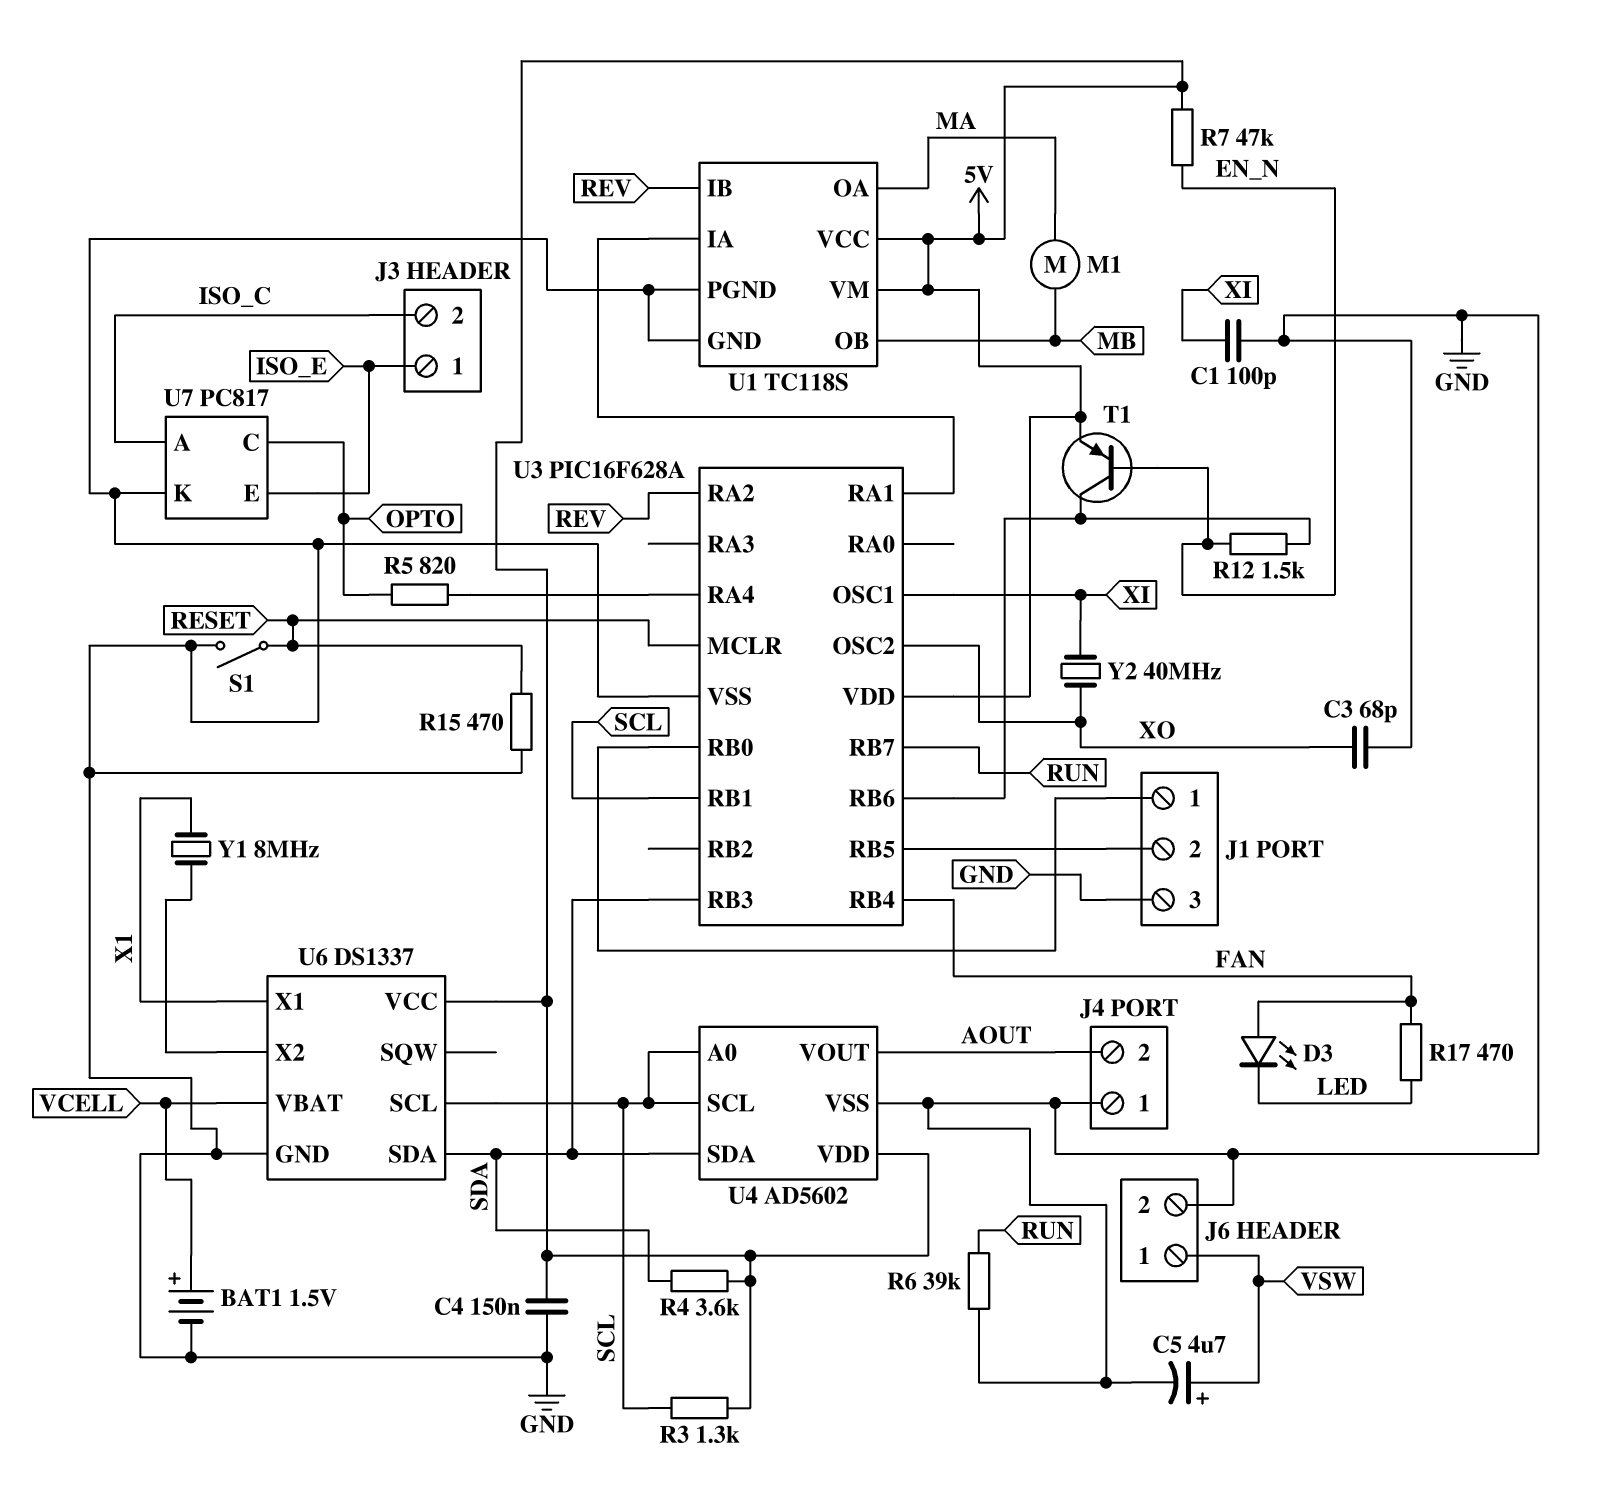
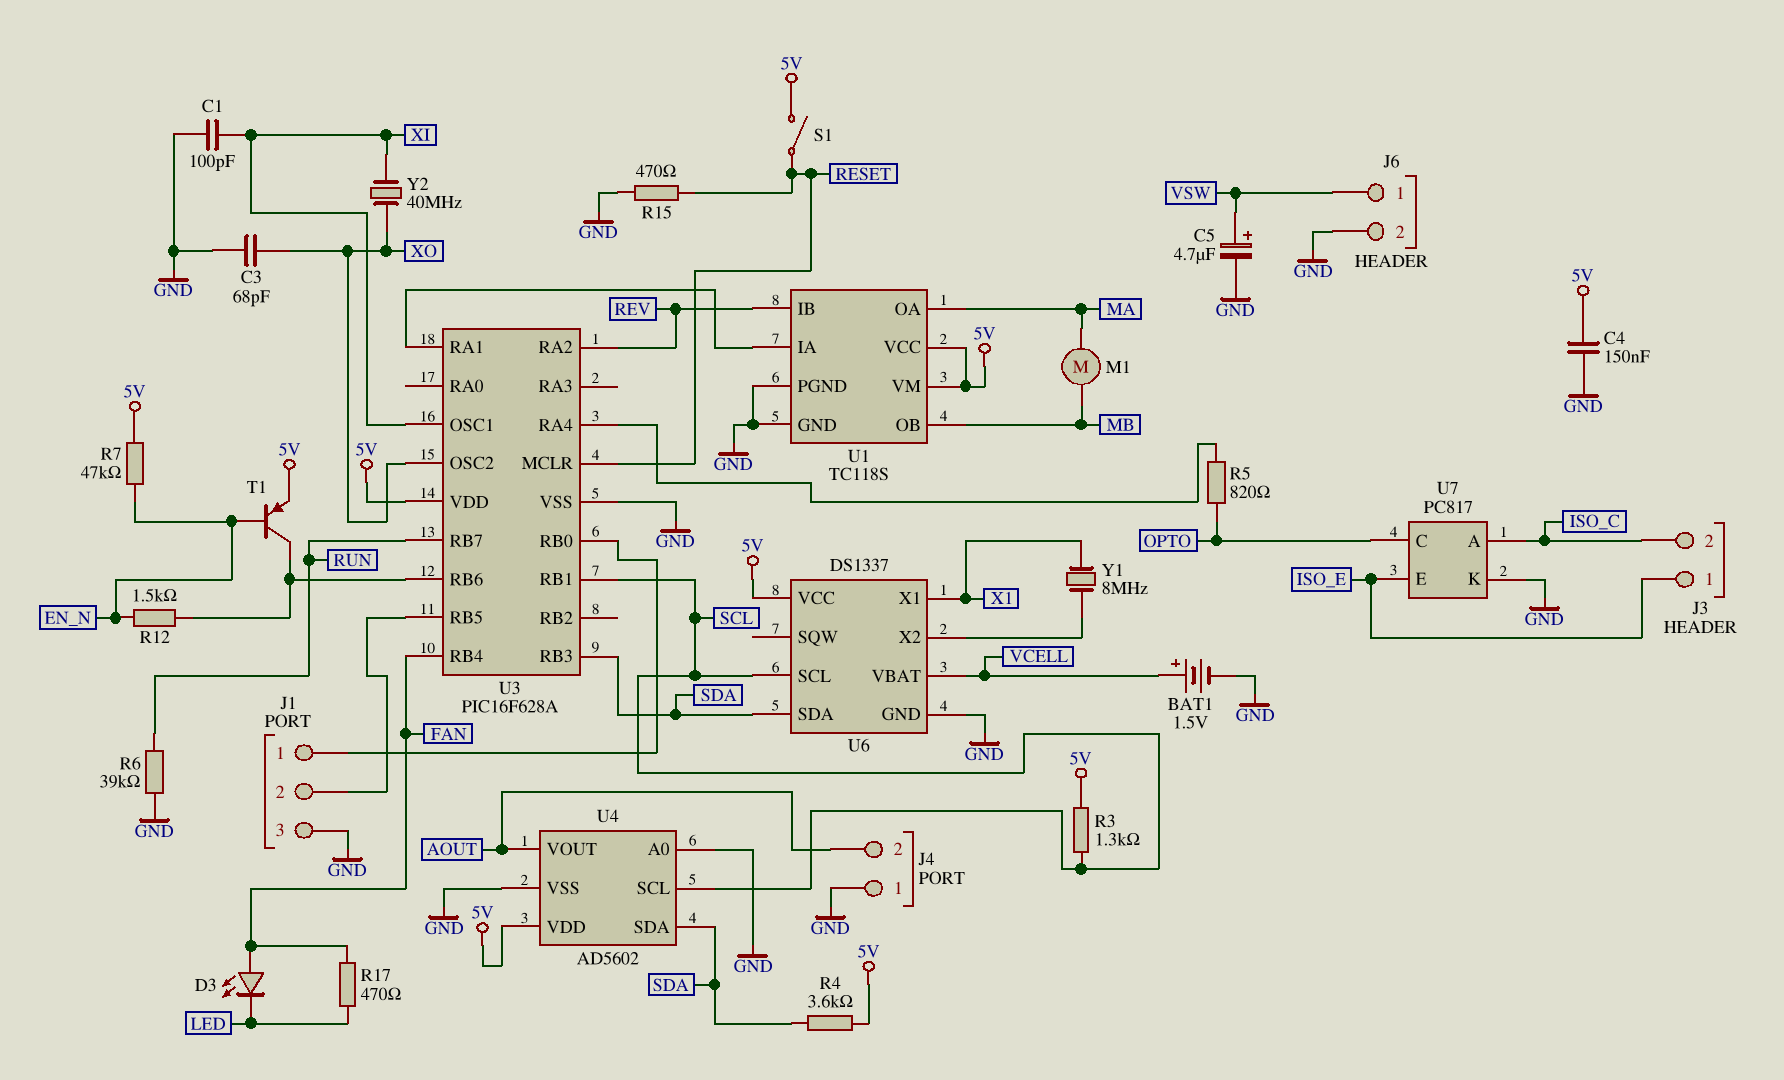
S1: switch (GND, RESET) -> switch (5V, RESET)
U4 pin A0: SCL -> GND

